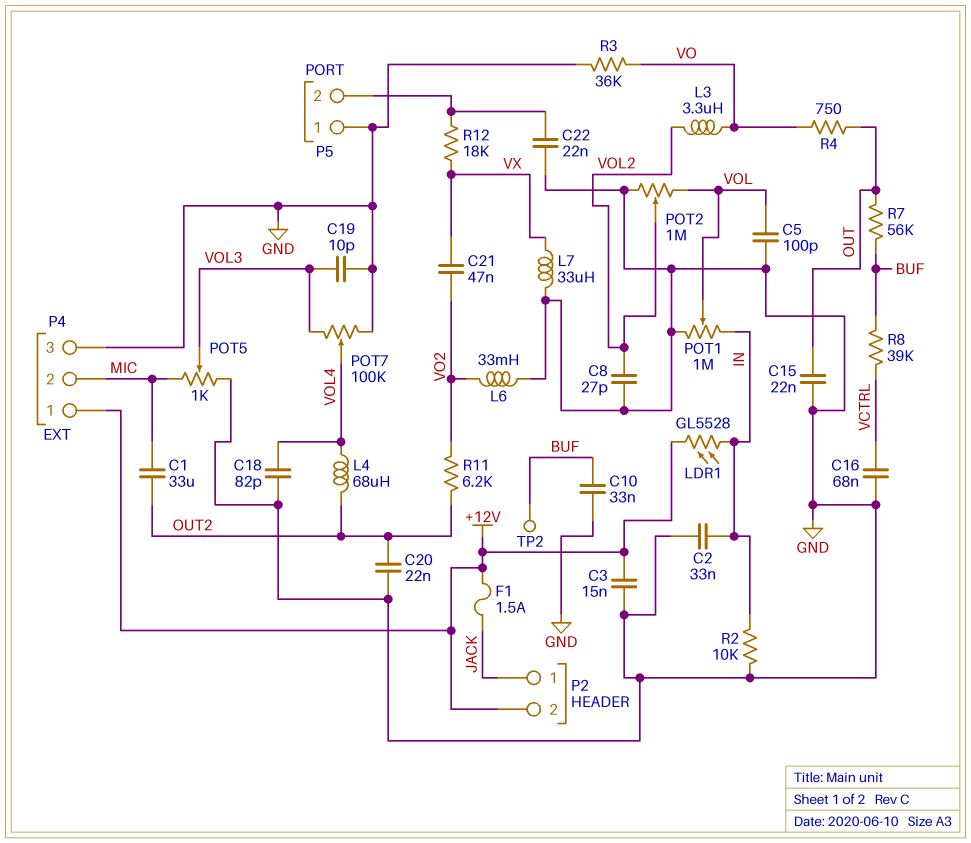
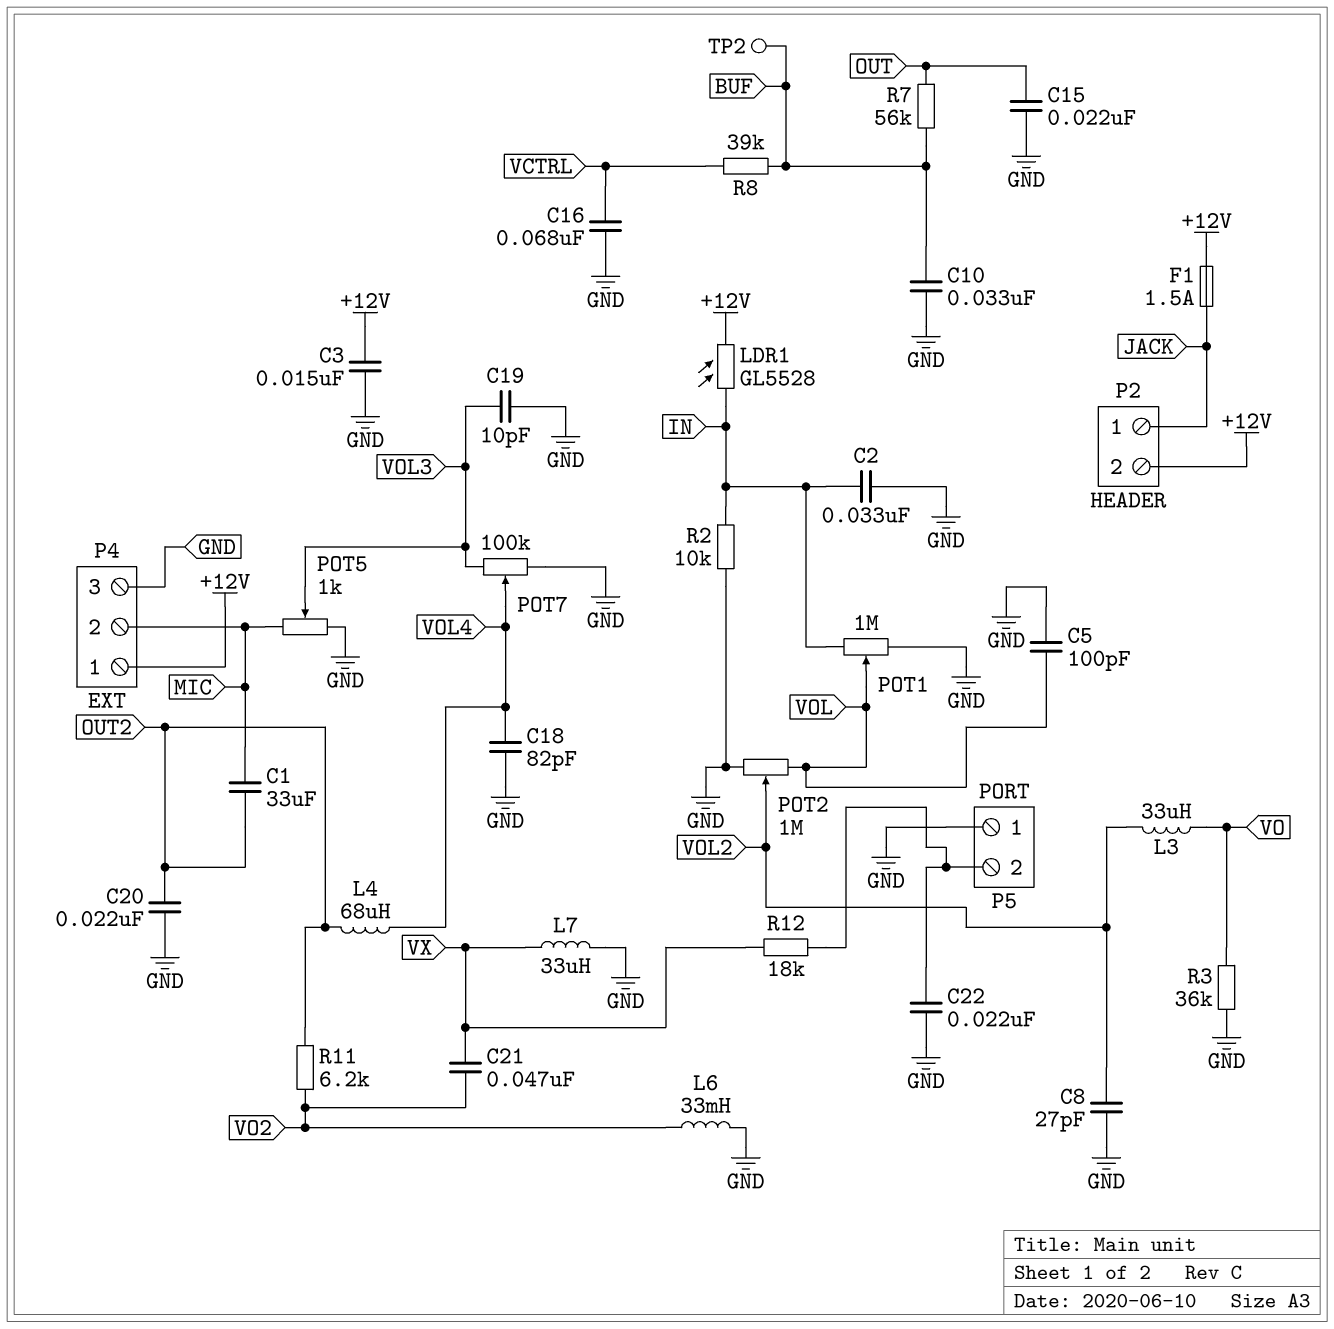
L3: 3.3uH (VO, VOL2) -> 33uH (VO, VOL2)
R4: 750 (OUT, VO) -> none

